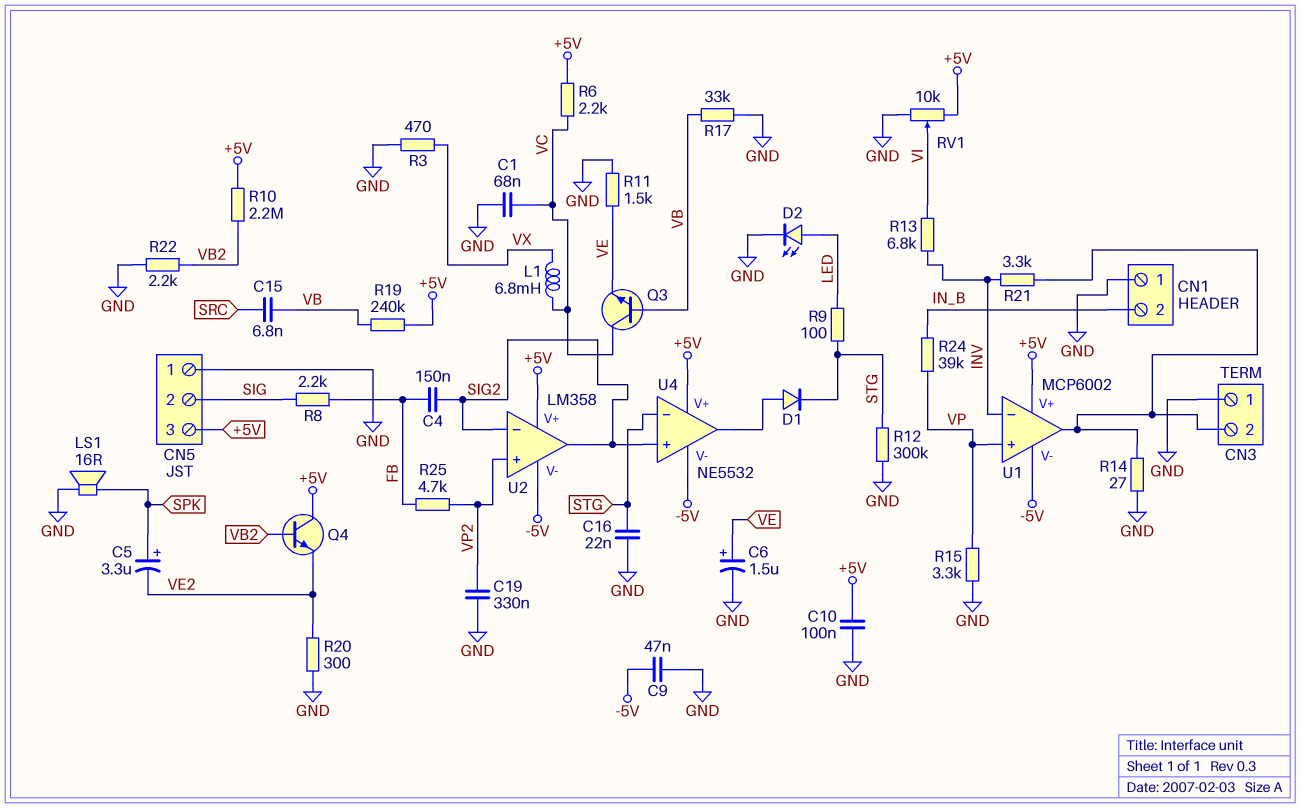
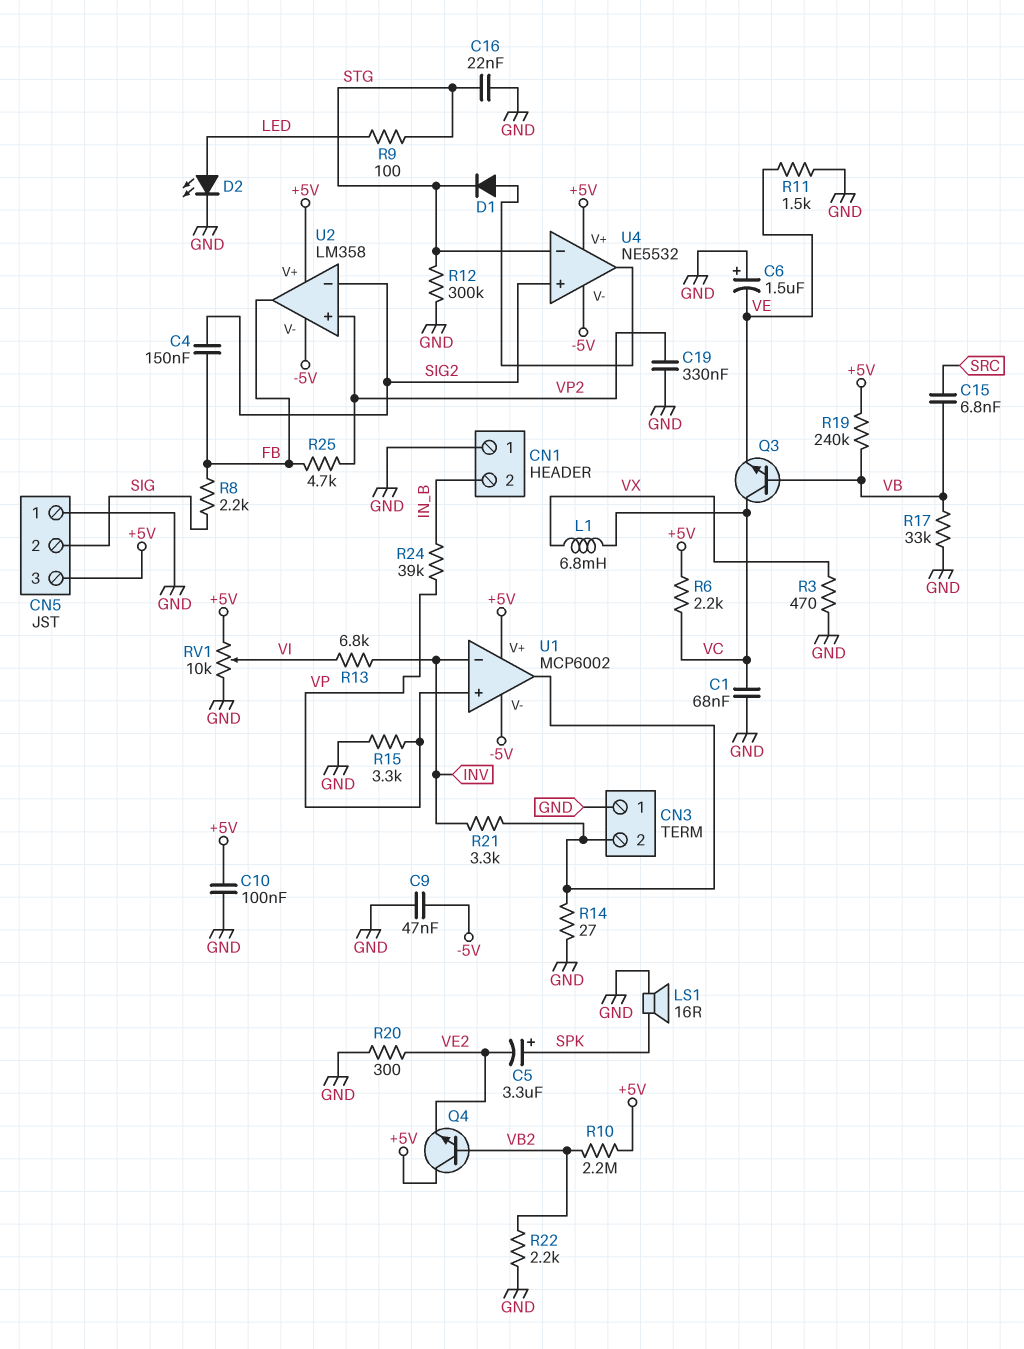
C6: 1.5uF (plus VE, minus GND) -> 1.5uF (plus GND, minus VE)
U2 pin out: SIG2 -> FB

